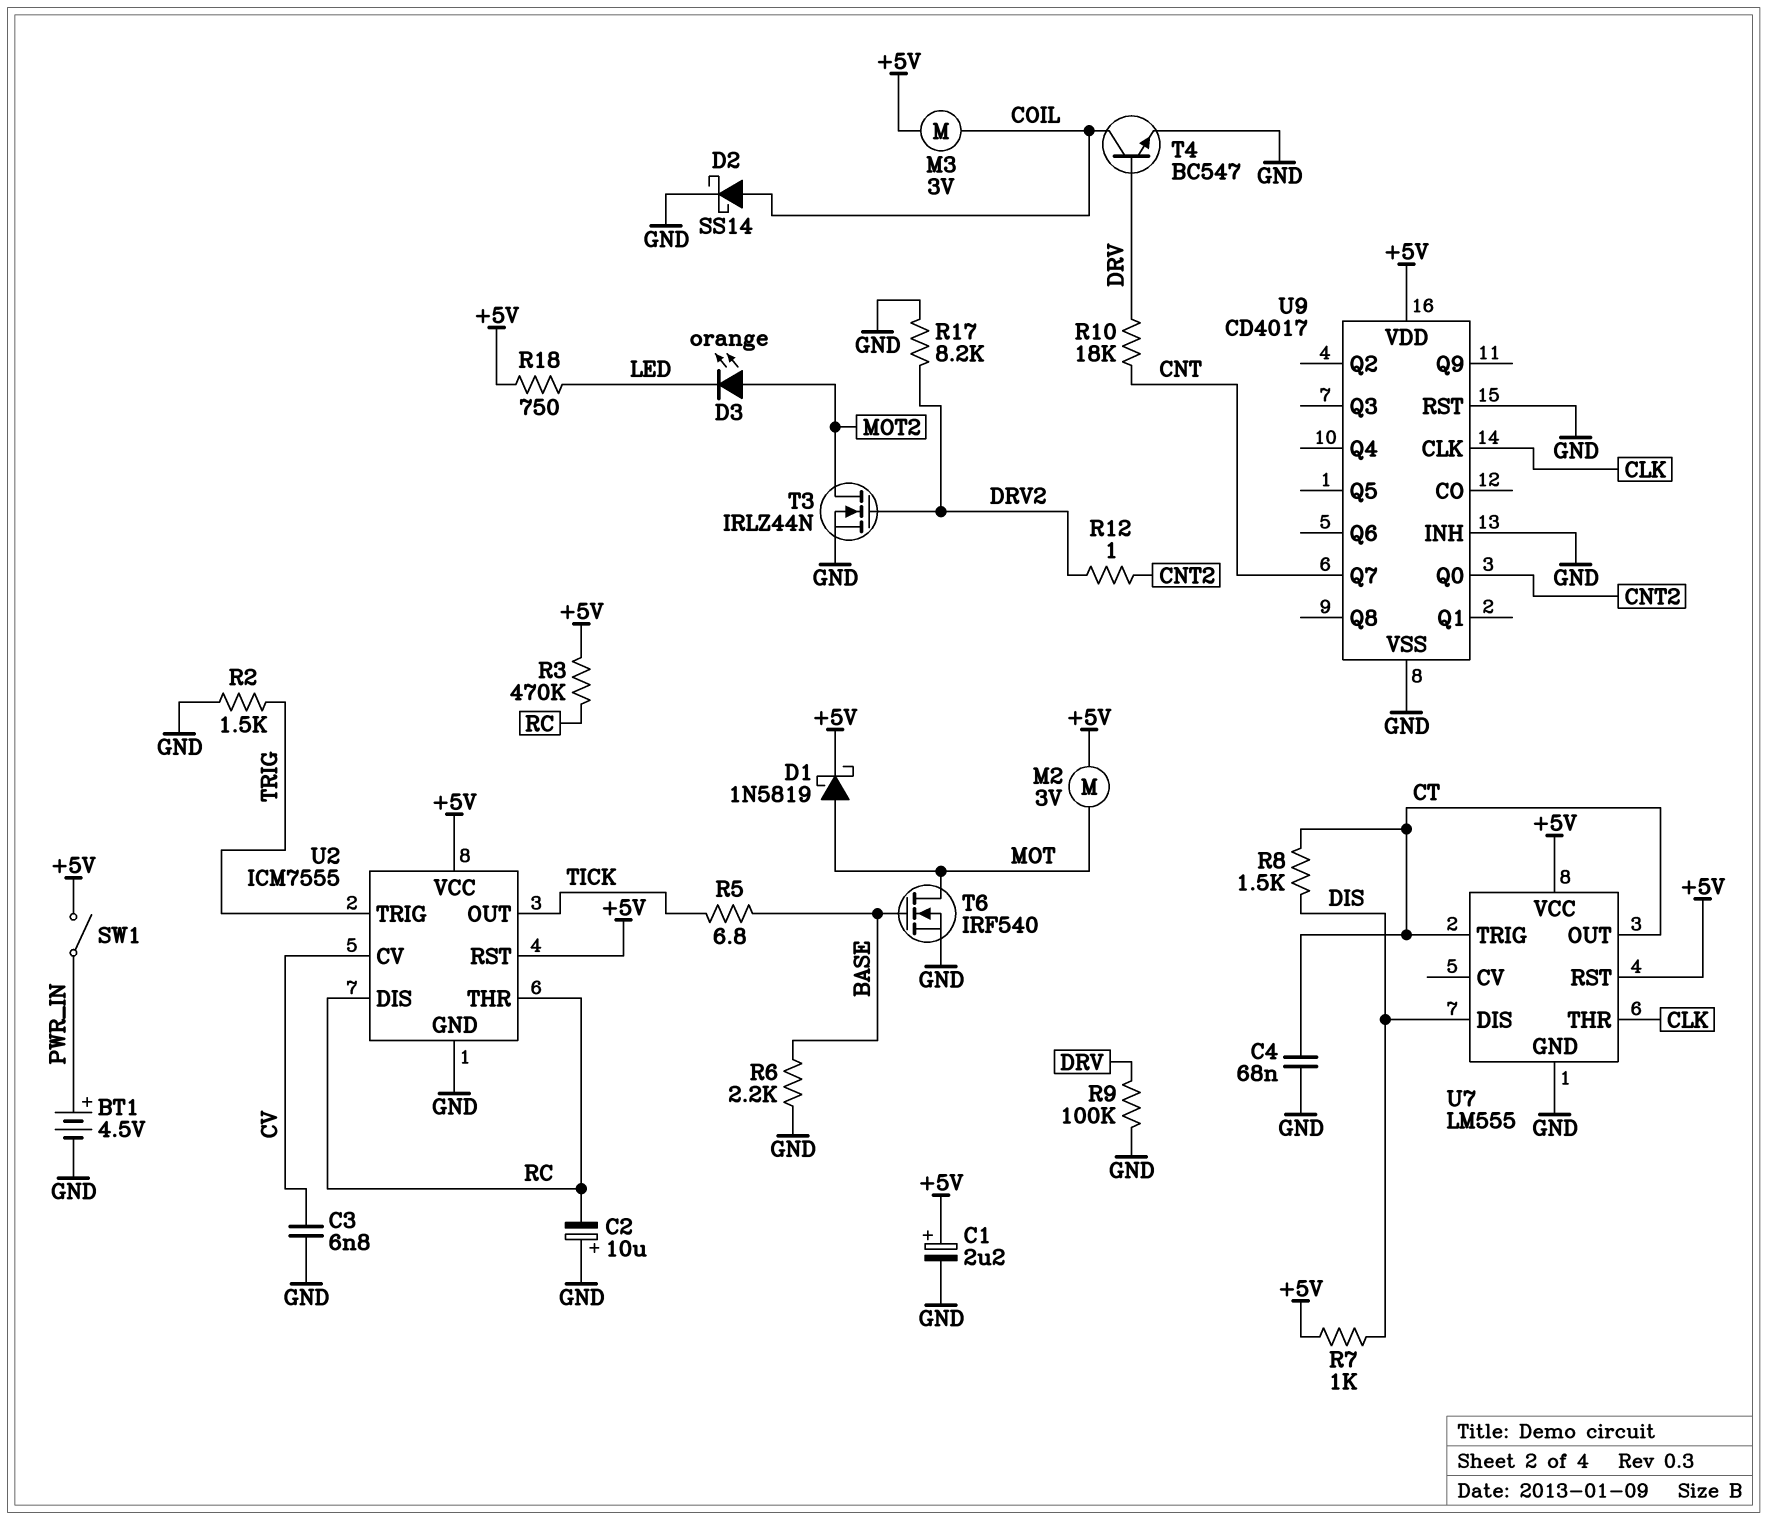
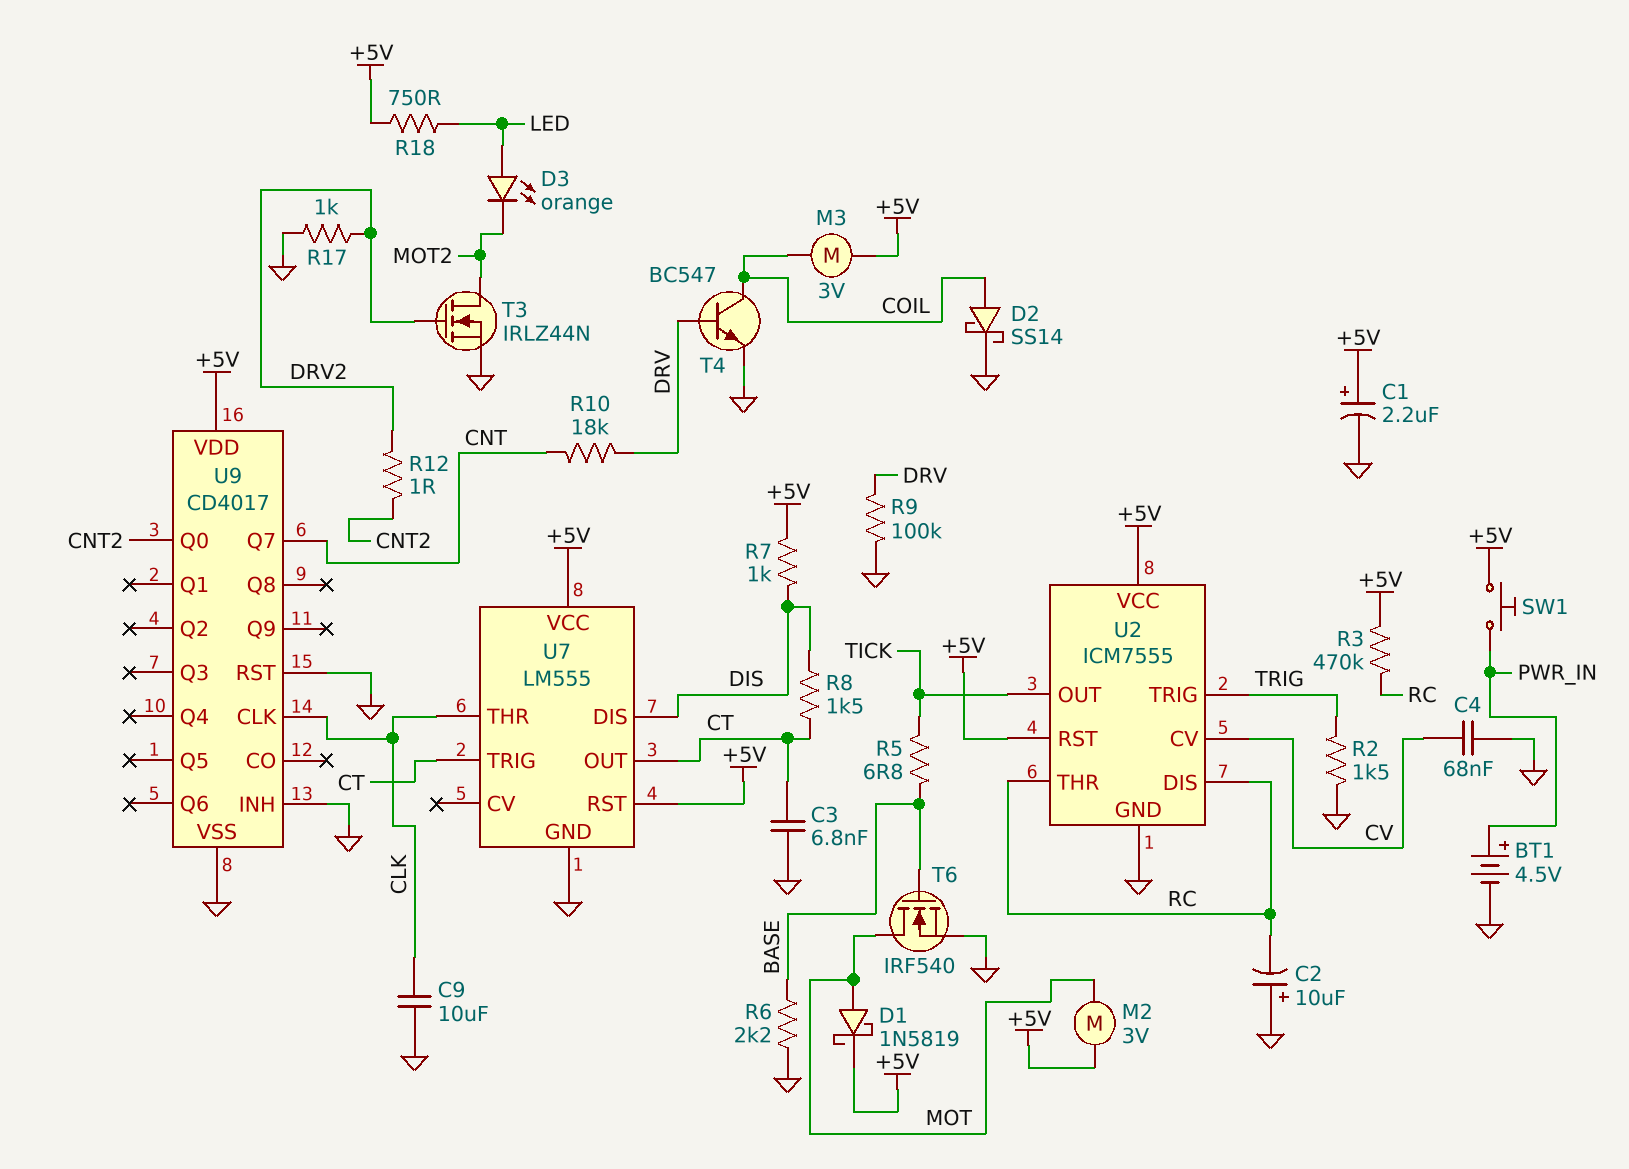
C3: 6.8nF (CV, GND) -> 6.8nF (CT, GND)
C4: 68nF (CT, GND) -> 68nF (CV, GND)
C9: none -> 10uF (CLK, GND)
D3: LED orange (A MOT2, K LED) -> LED orange (A LED, K MOT2)
R17: 8.2k (DRV2, GND) -> 1k (DRV2, GND)
SW1: switch (+5V, PWR_IN) -> button (+5V, PWR_IN)

